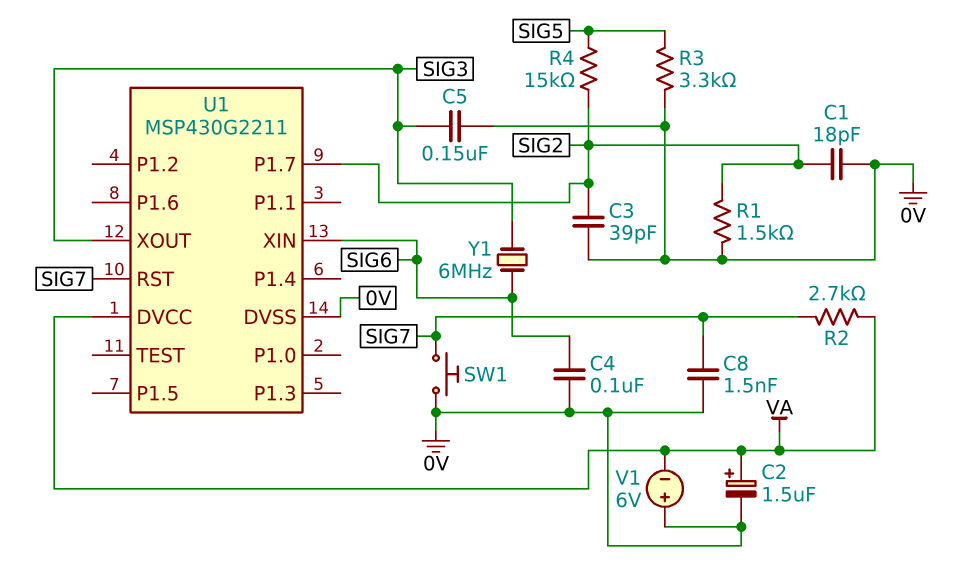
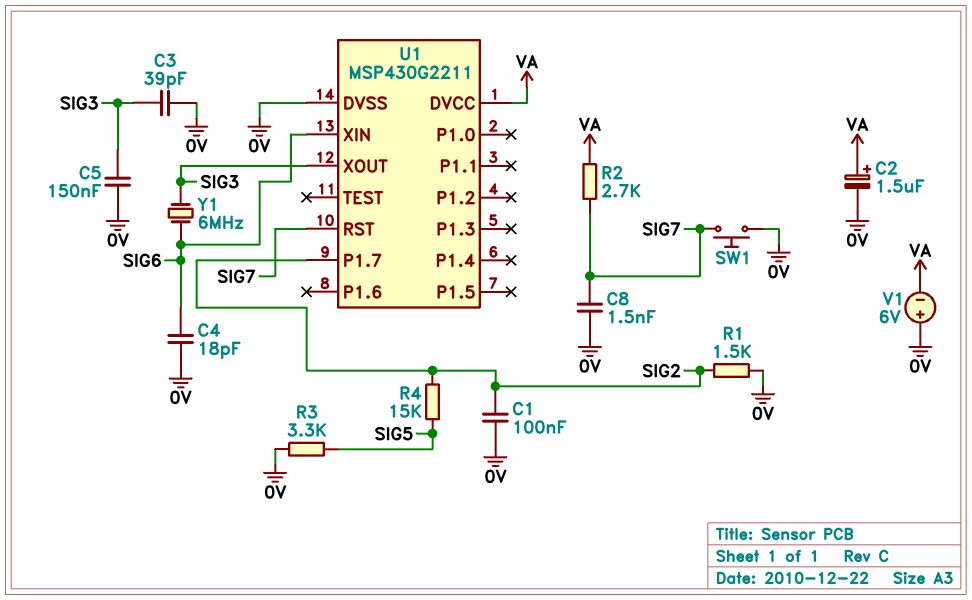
C1: 18pF (0V, SIG2) -> 100nF (0V, SIG2)
C3: 39pF (0V, SIG2) -> 39pF (0V, SIG3)
C4: 100nF (0V, SIG6) -> 18pF (0V, SIG6)

